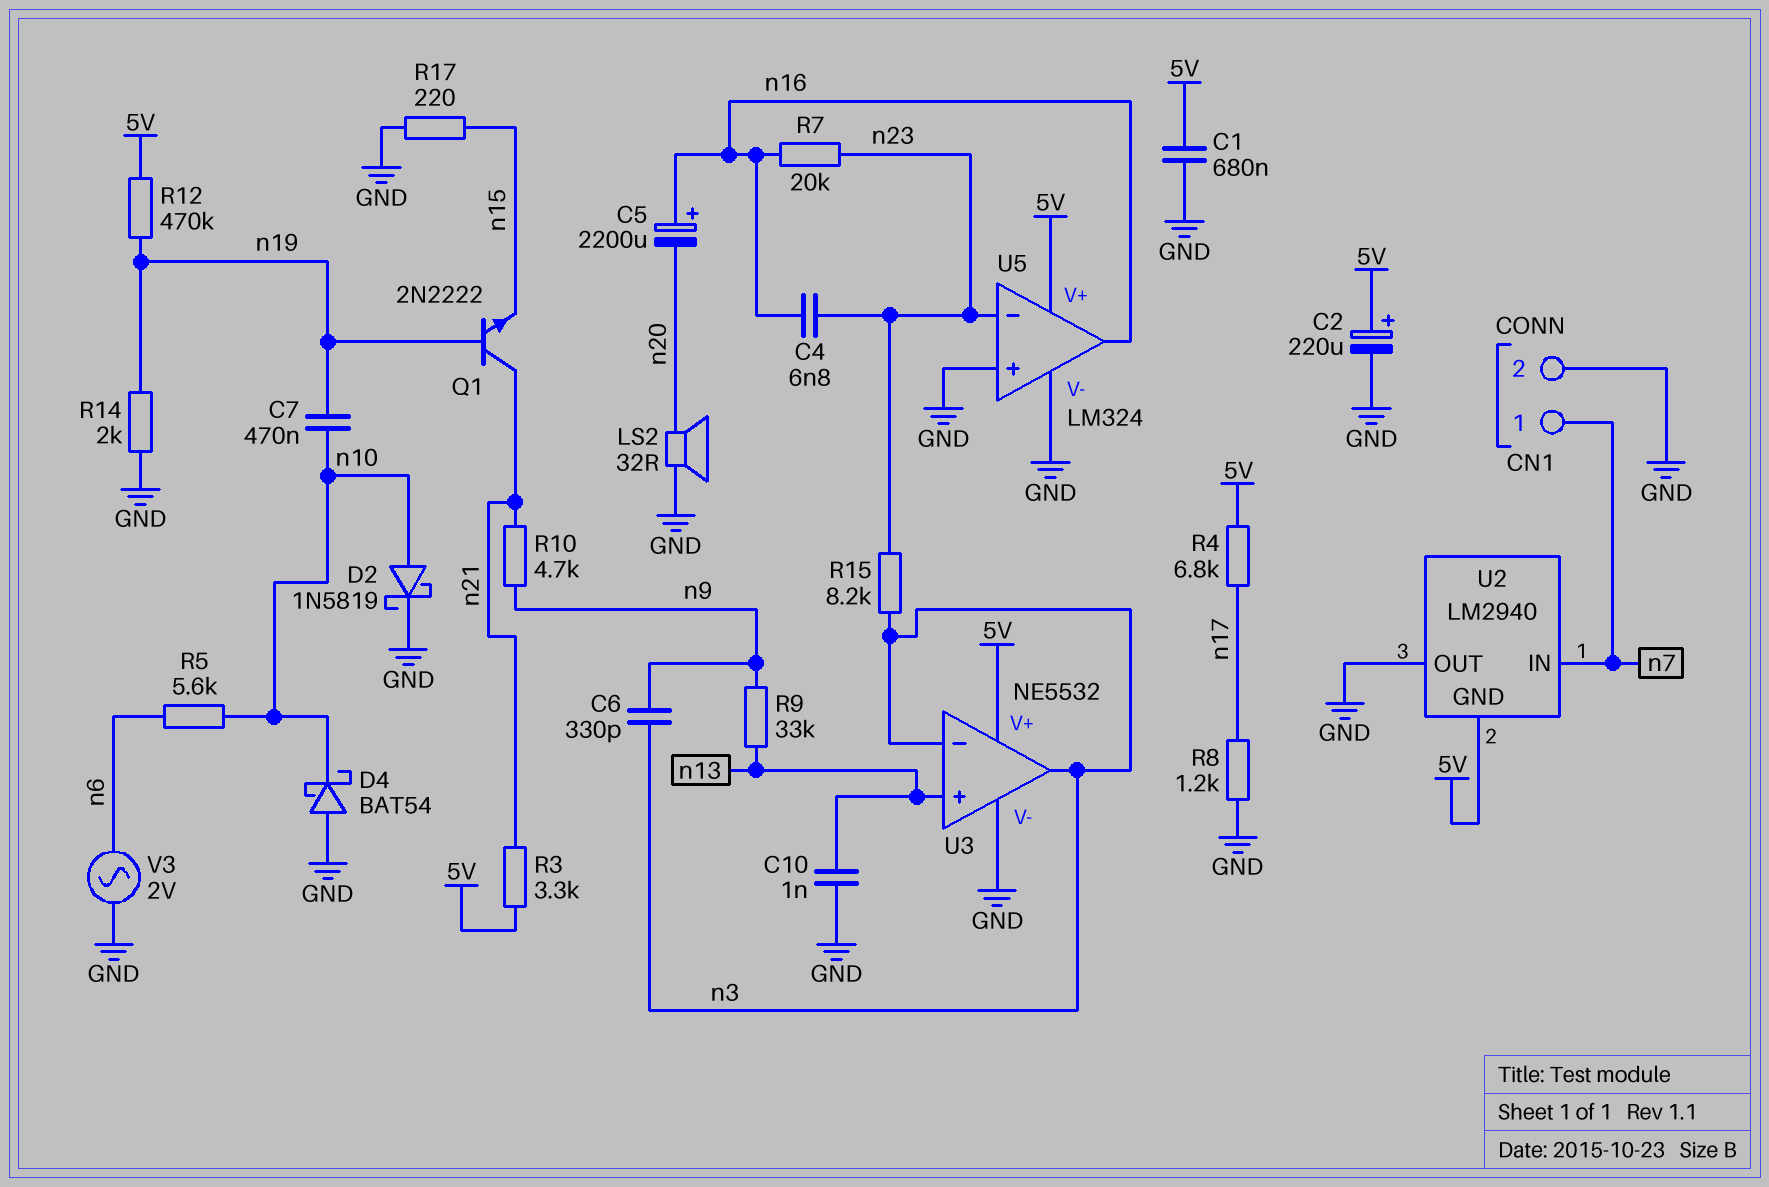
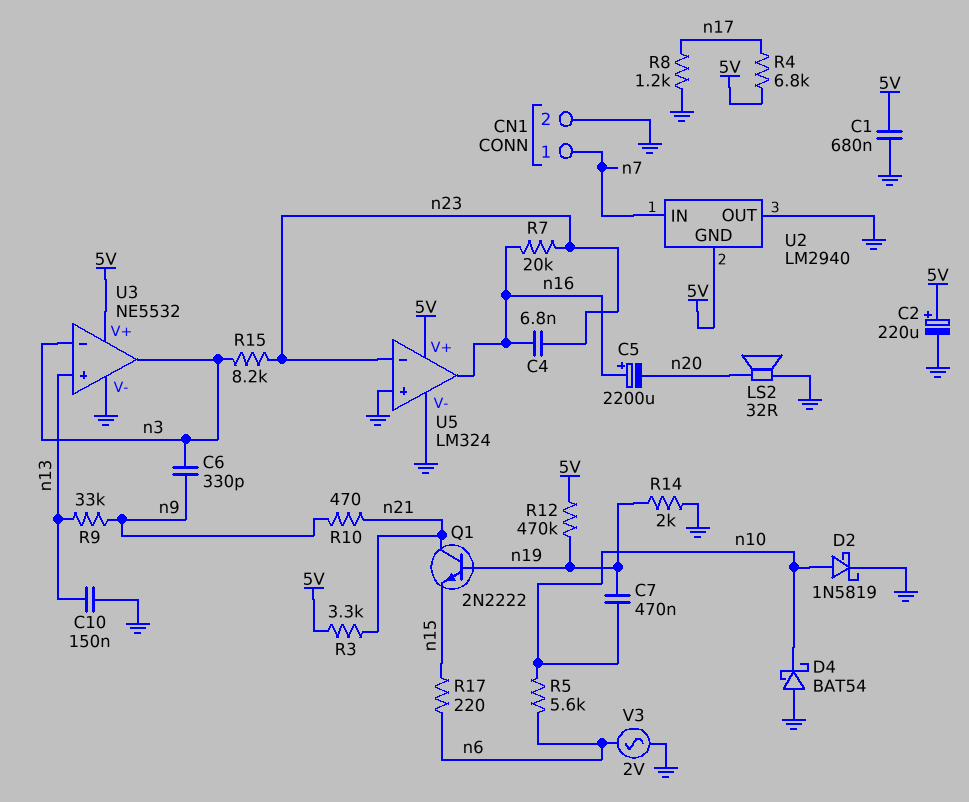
C10: 1nF (GND, n13) -> 150nF (GND, n13)
R10: 4.7k (n9, n21) -> 470 (n9, n21)
R17: 220 (GND, n15) -> 220 (n6, n15)

